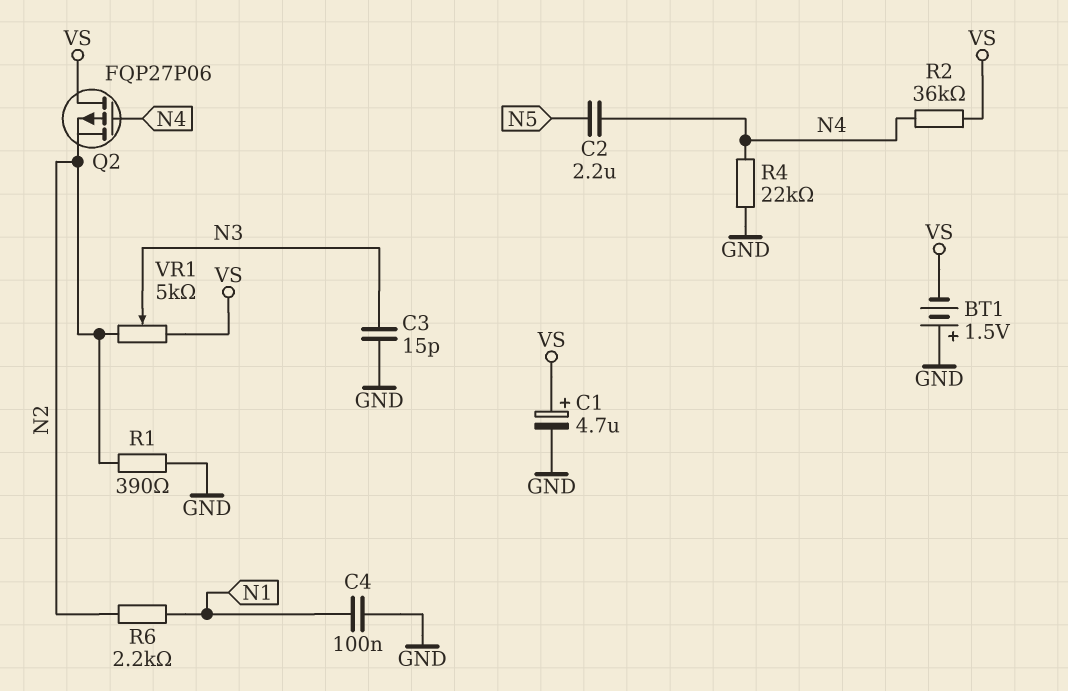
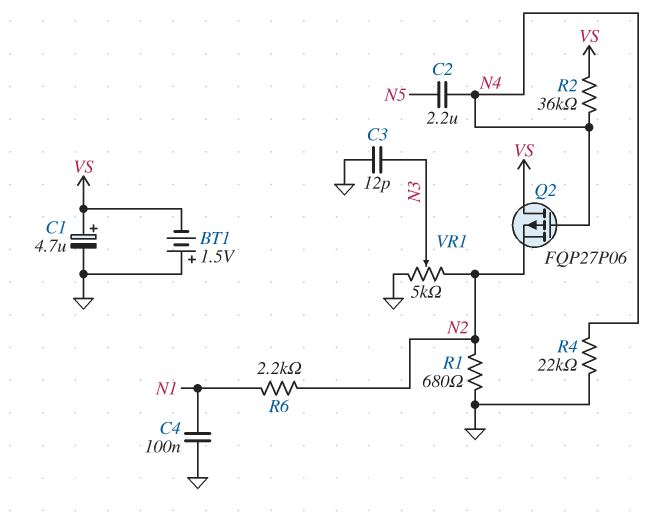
C3: 15pF (GND, N3) -> 12pF (GND, N3)
R1: 390 (GND, N2) -> 680 (GND, N2)
VR1: 5k (N2, VS, wiper N3) -> 5k (GND, N2, wiper N3)

